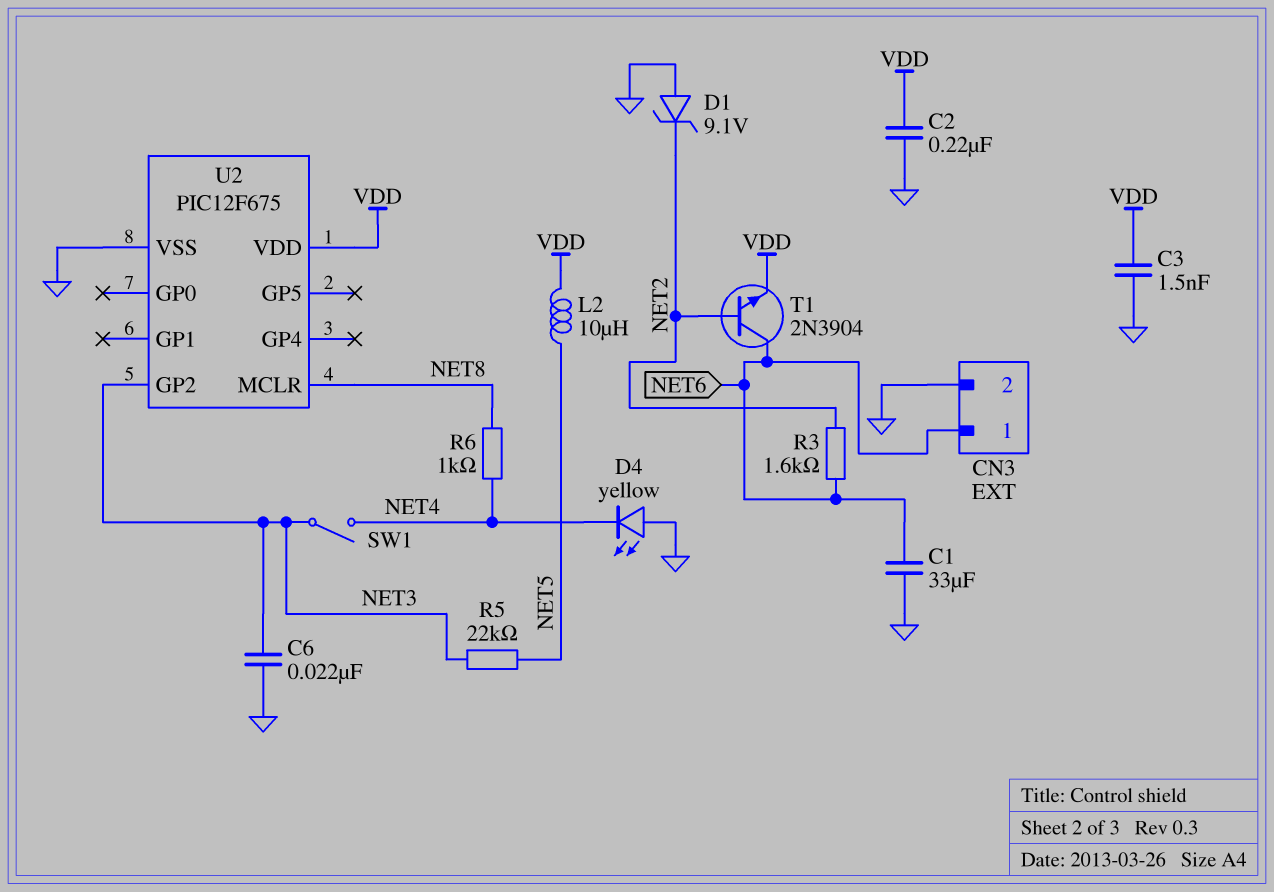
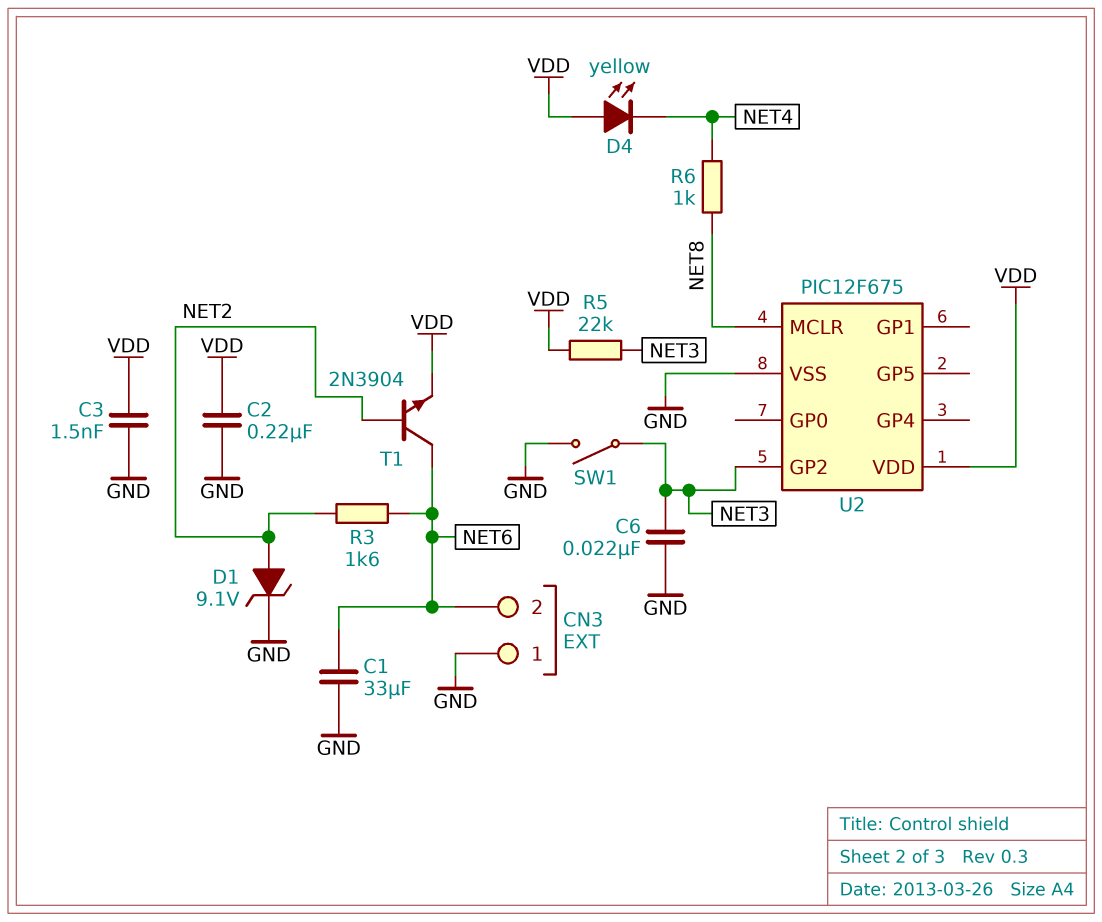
CN3 pin 1: NET6 -> GND
CN3 pin 2: GND -> NET6
D1: zener 9.1V (A GND, K NET2) -> zener 9.1V (A NET2, K GND)
D4: LED yellow (A GND, K NET4) -> LED yellow (A VDD, K NET4)
L2: 10uH (NET5, VDD) -> none
R5: 22k (NET3, NET5) -> 22k (NET3, VDD)
SW1: switch (NET3, NET4) -> switch (GND, NET3)

